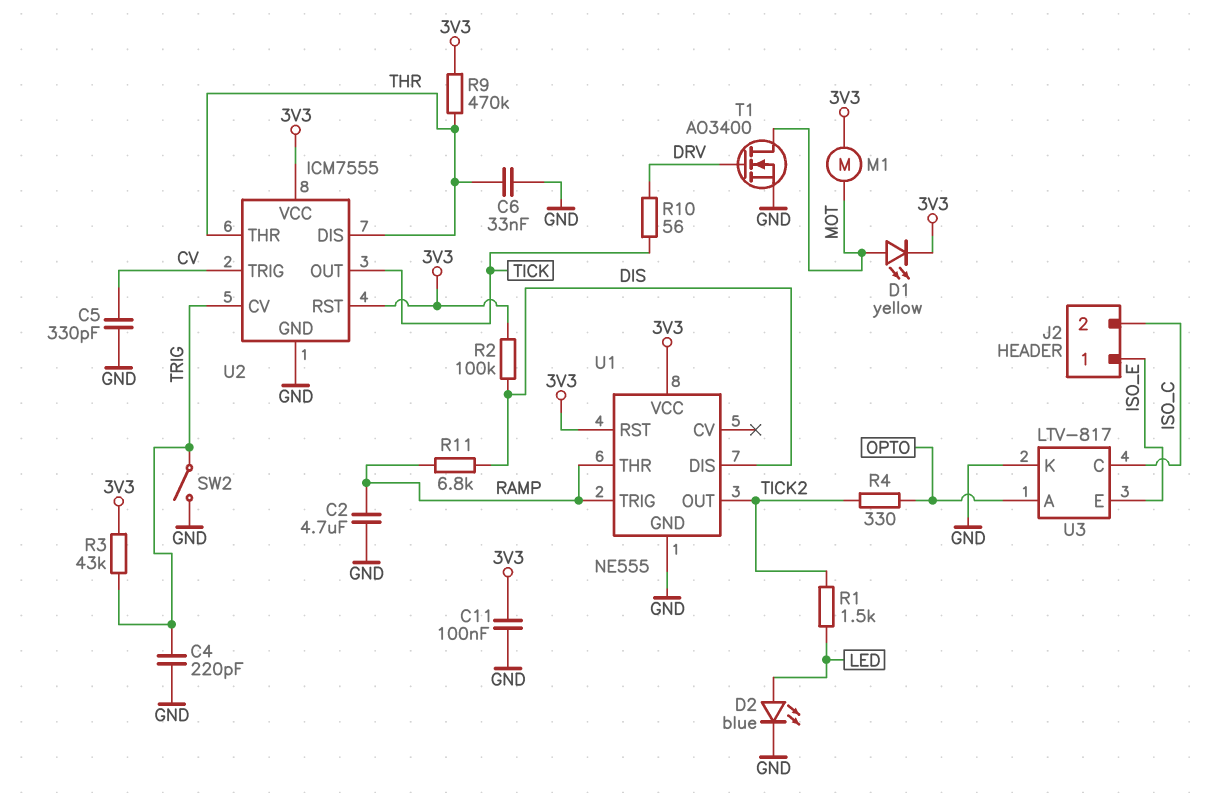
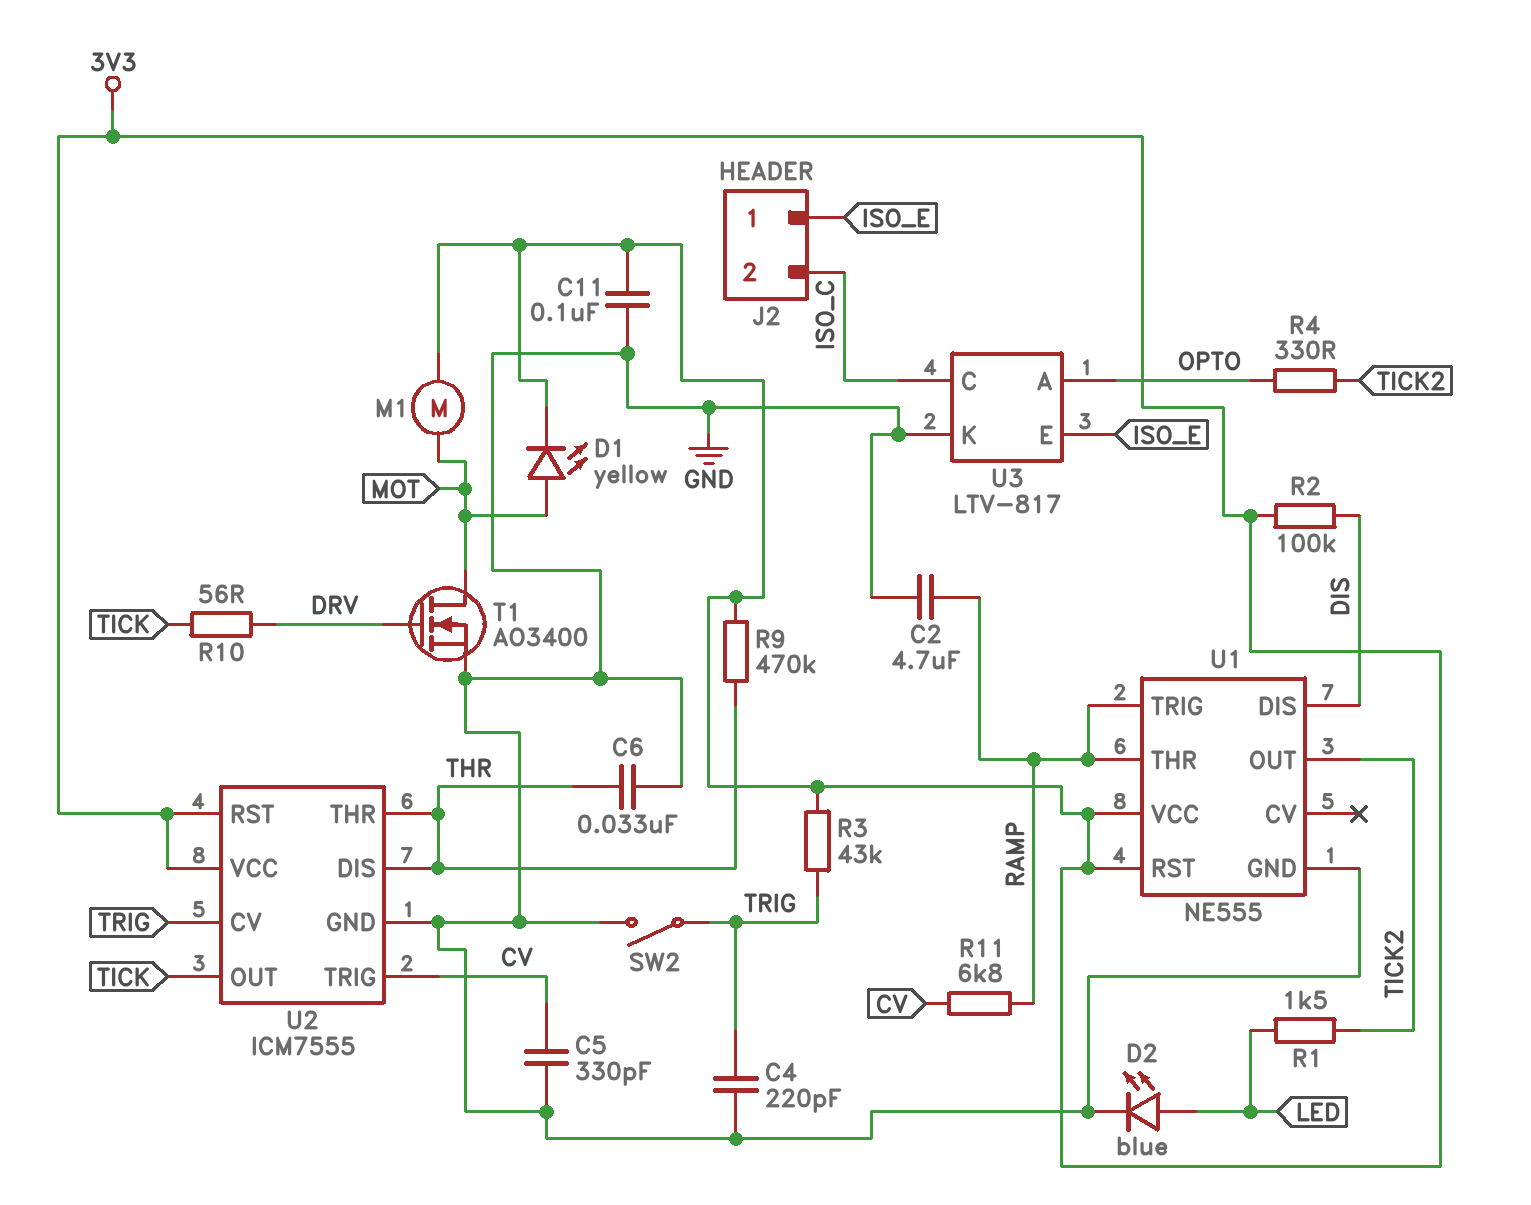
R11: 6.8k (DIS, RAMP) -> 6.8k (CV, RAMP)

